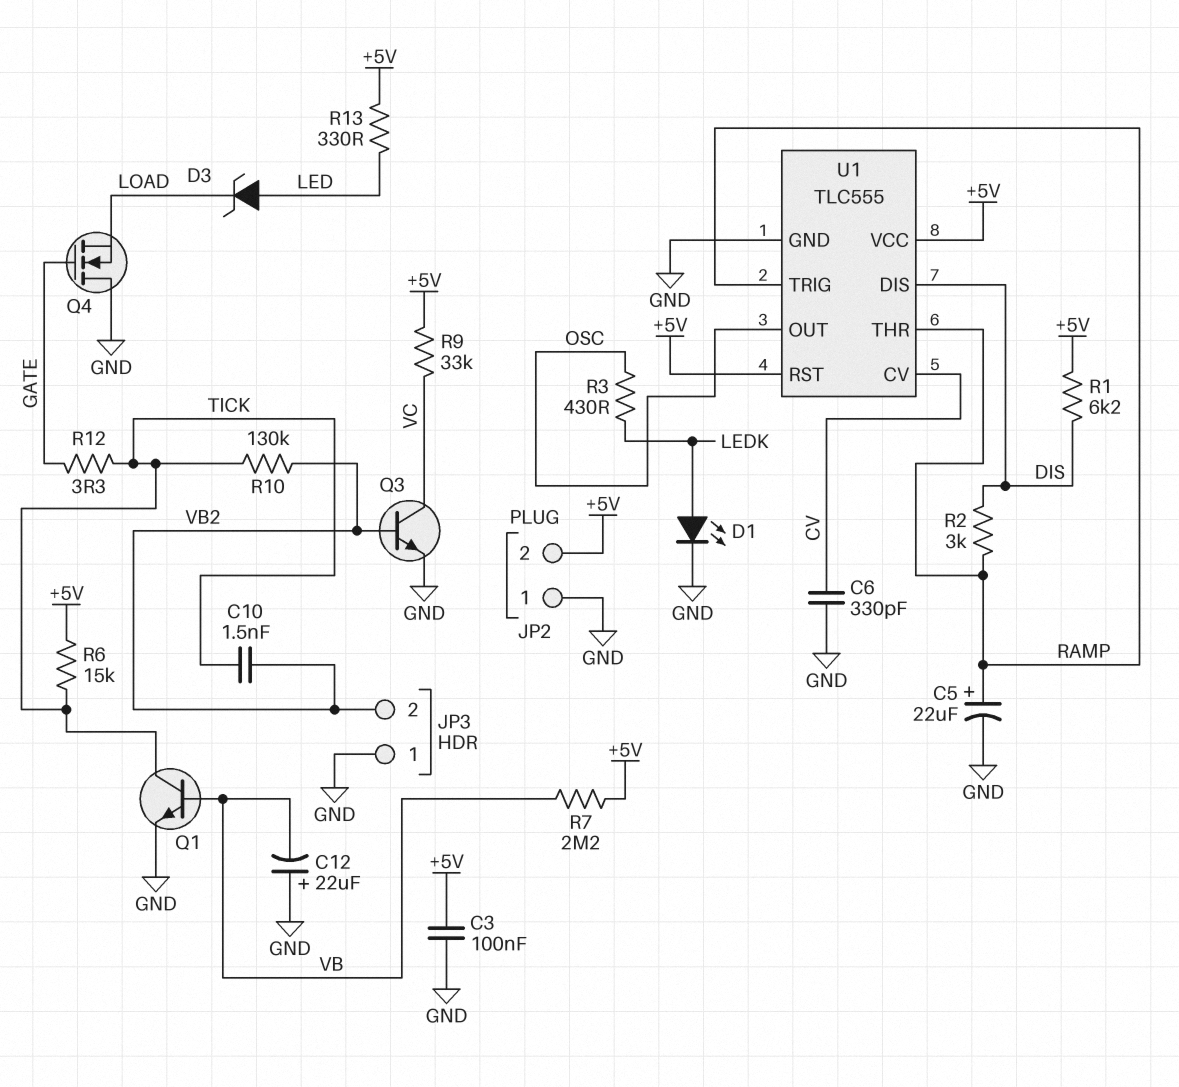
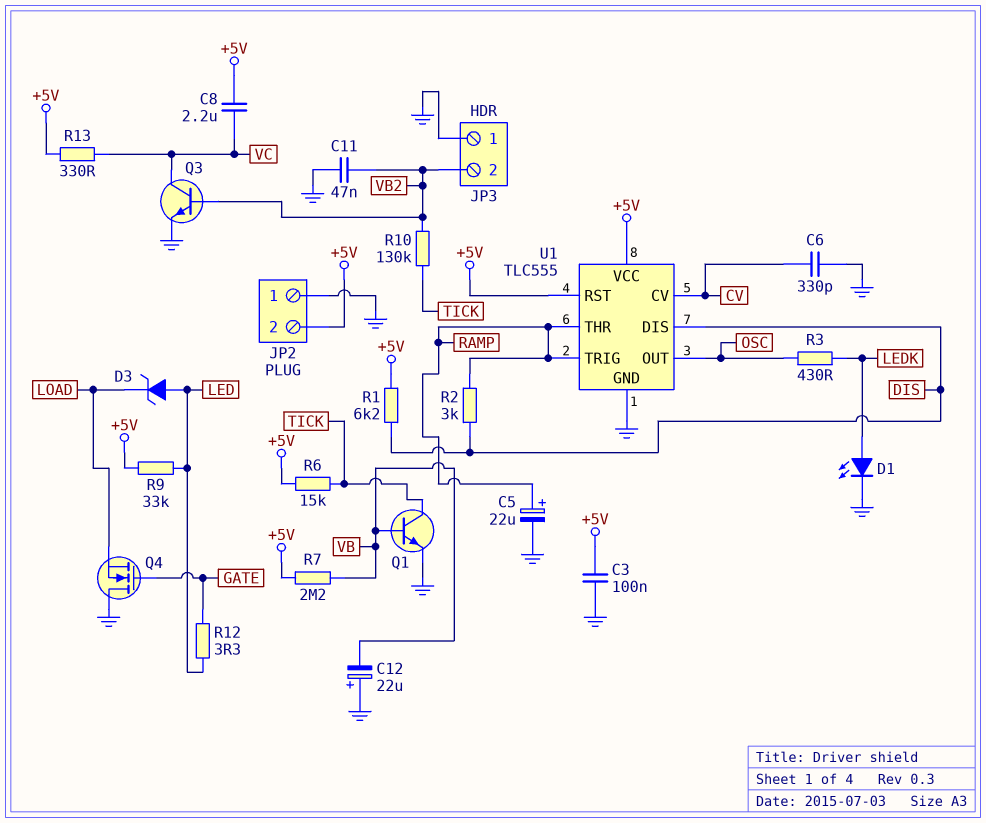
C8: none -> 2.2uF (+5V, VC)
C10: 1.5nF (TICK, VB2) -> none
C11: none -> 47nF (GND, VB2)
R9: 33k (+5V, VC) -> 33k (+5V, LED)
R12: 3.3 (GATE, TICK) -> 3.3 (GATE, LED)
R13: 330 (+5V, LED) -> 330 (+5V, VC)

